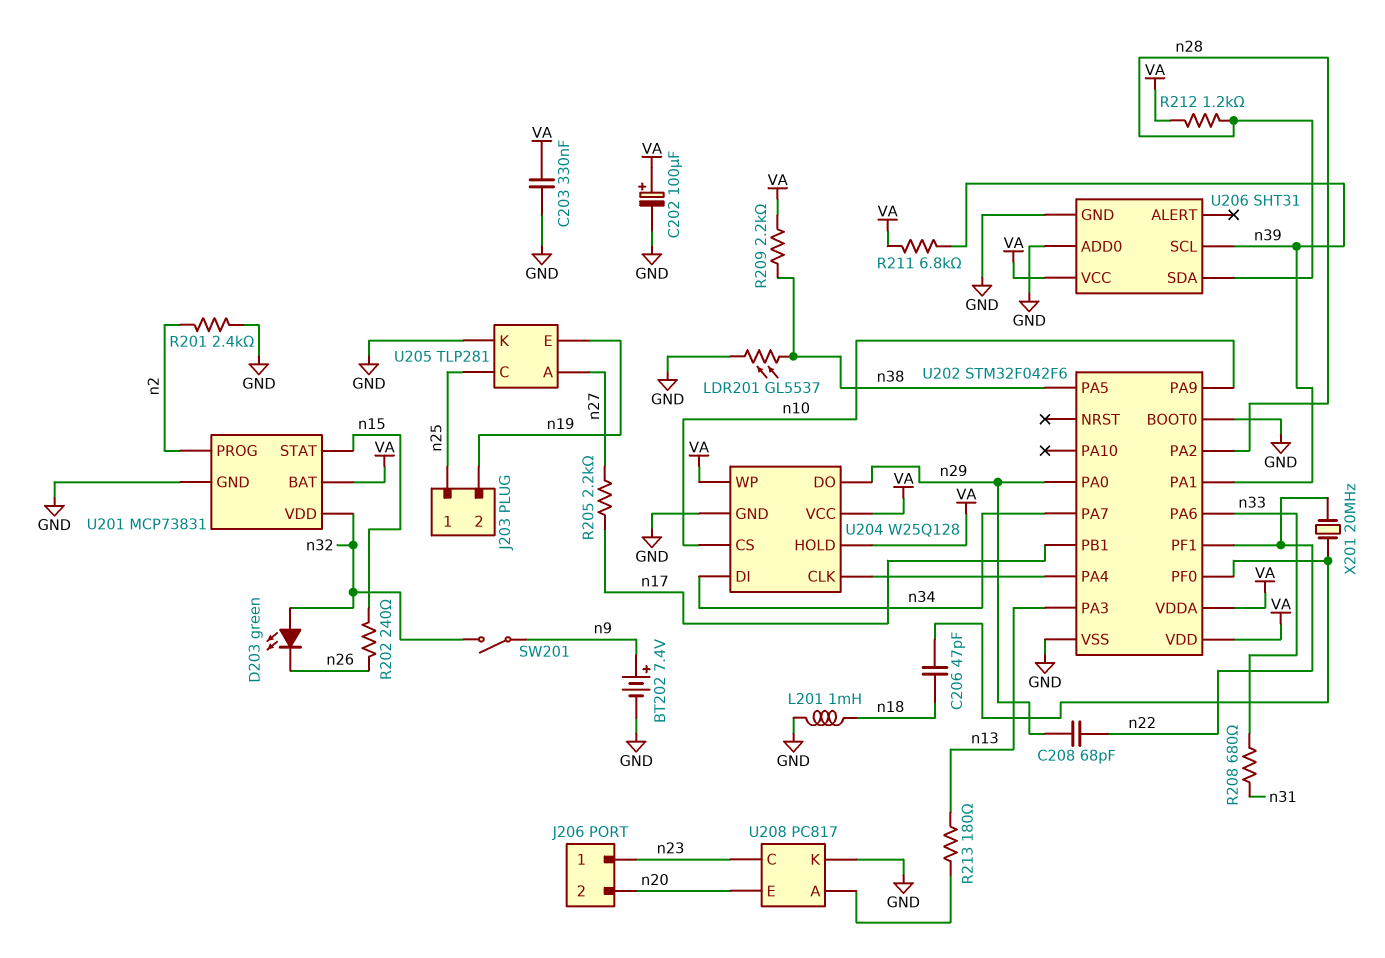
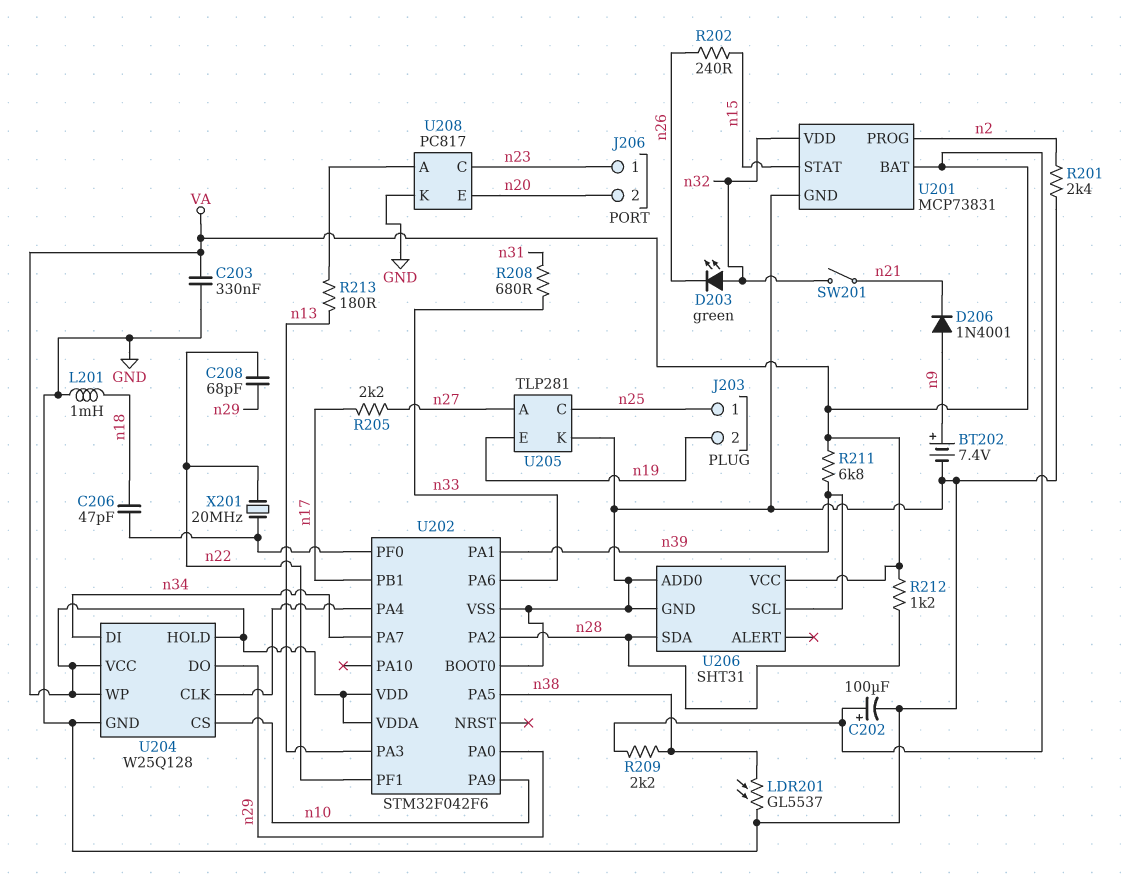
D206: none -> diode 1N4001 (A n9, K n21)
SW201: switch (n9, n32) -> switch (n21, n32)

